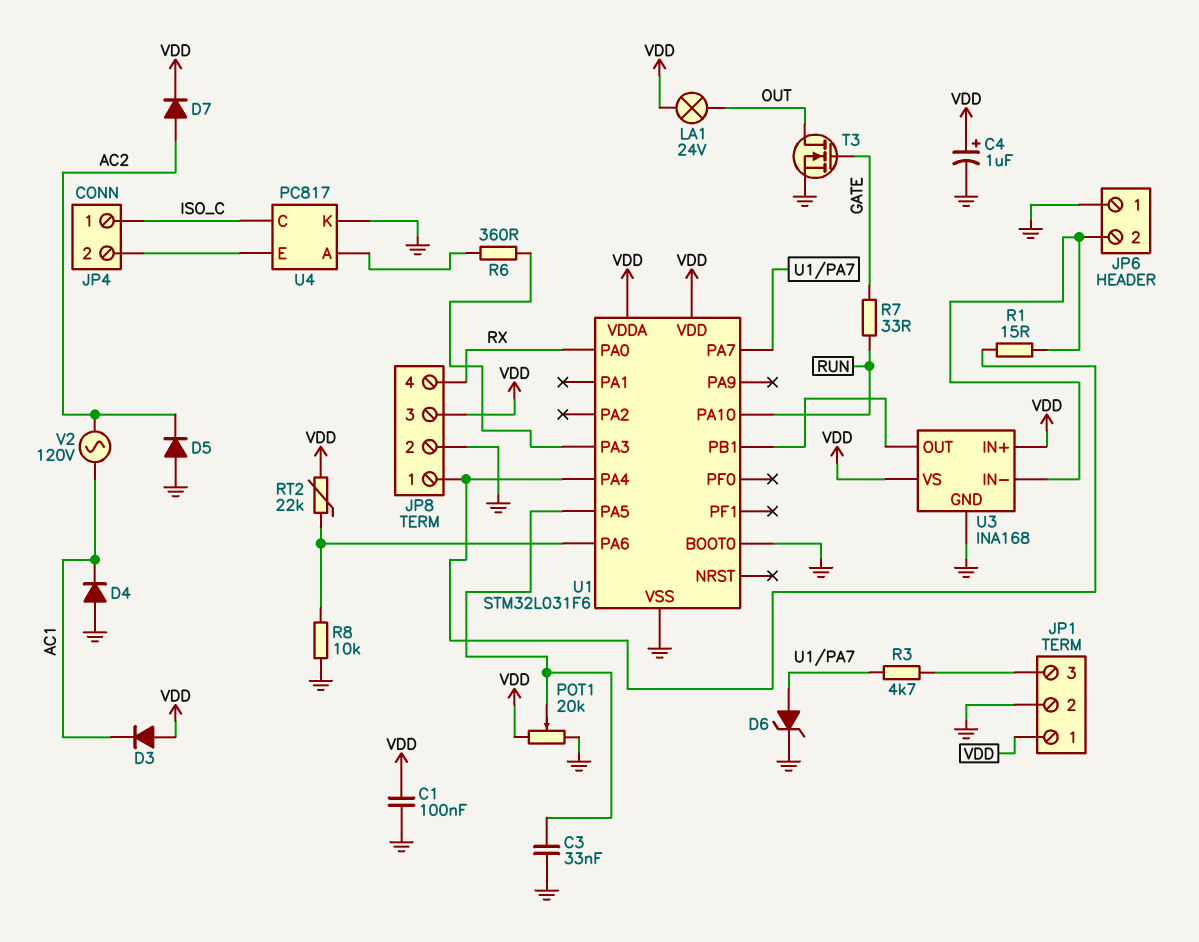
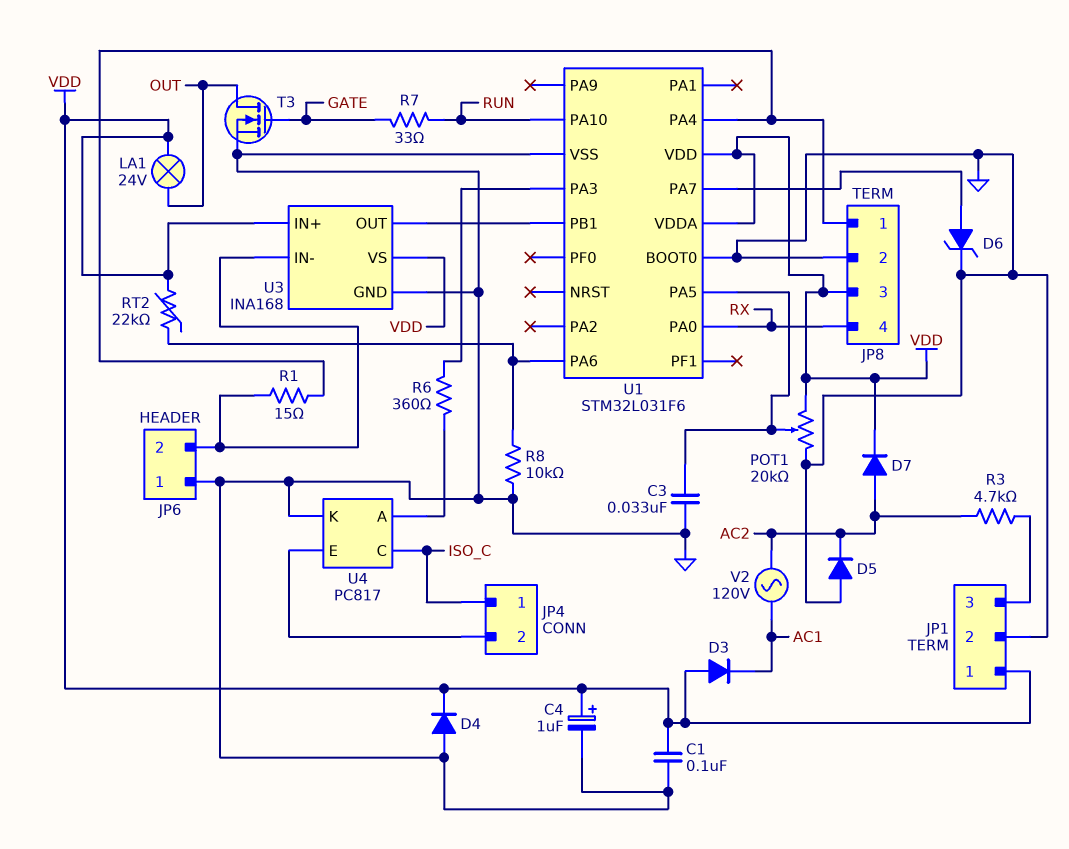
D4: diode (A GND, K AC1) -> diode (A GND, K VDD)
R3: 4.7k (JP1/3, U1/PA7) -> 4.7k (AC2, JP1/3)

